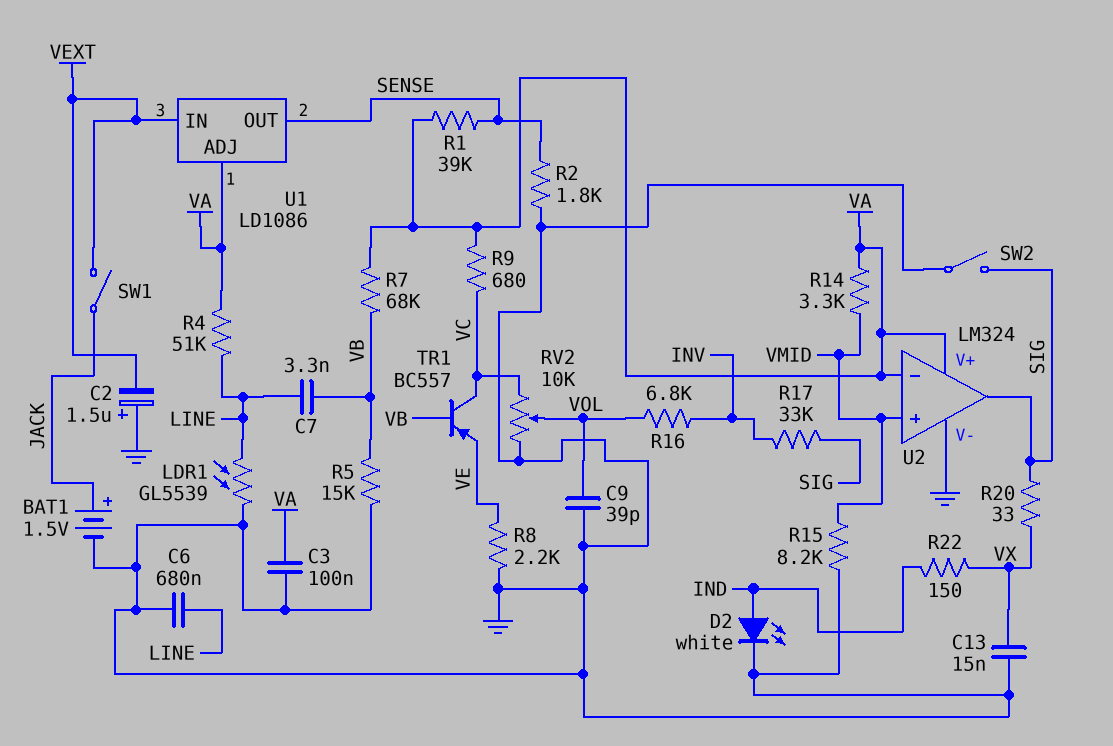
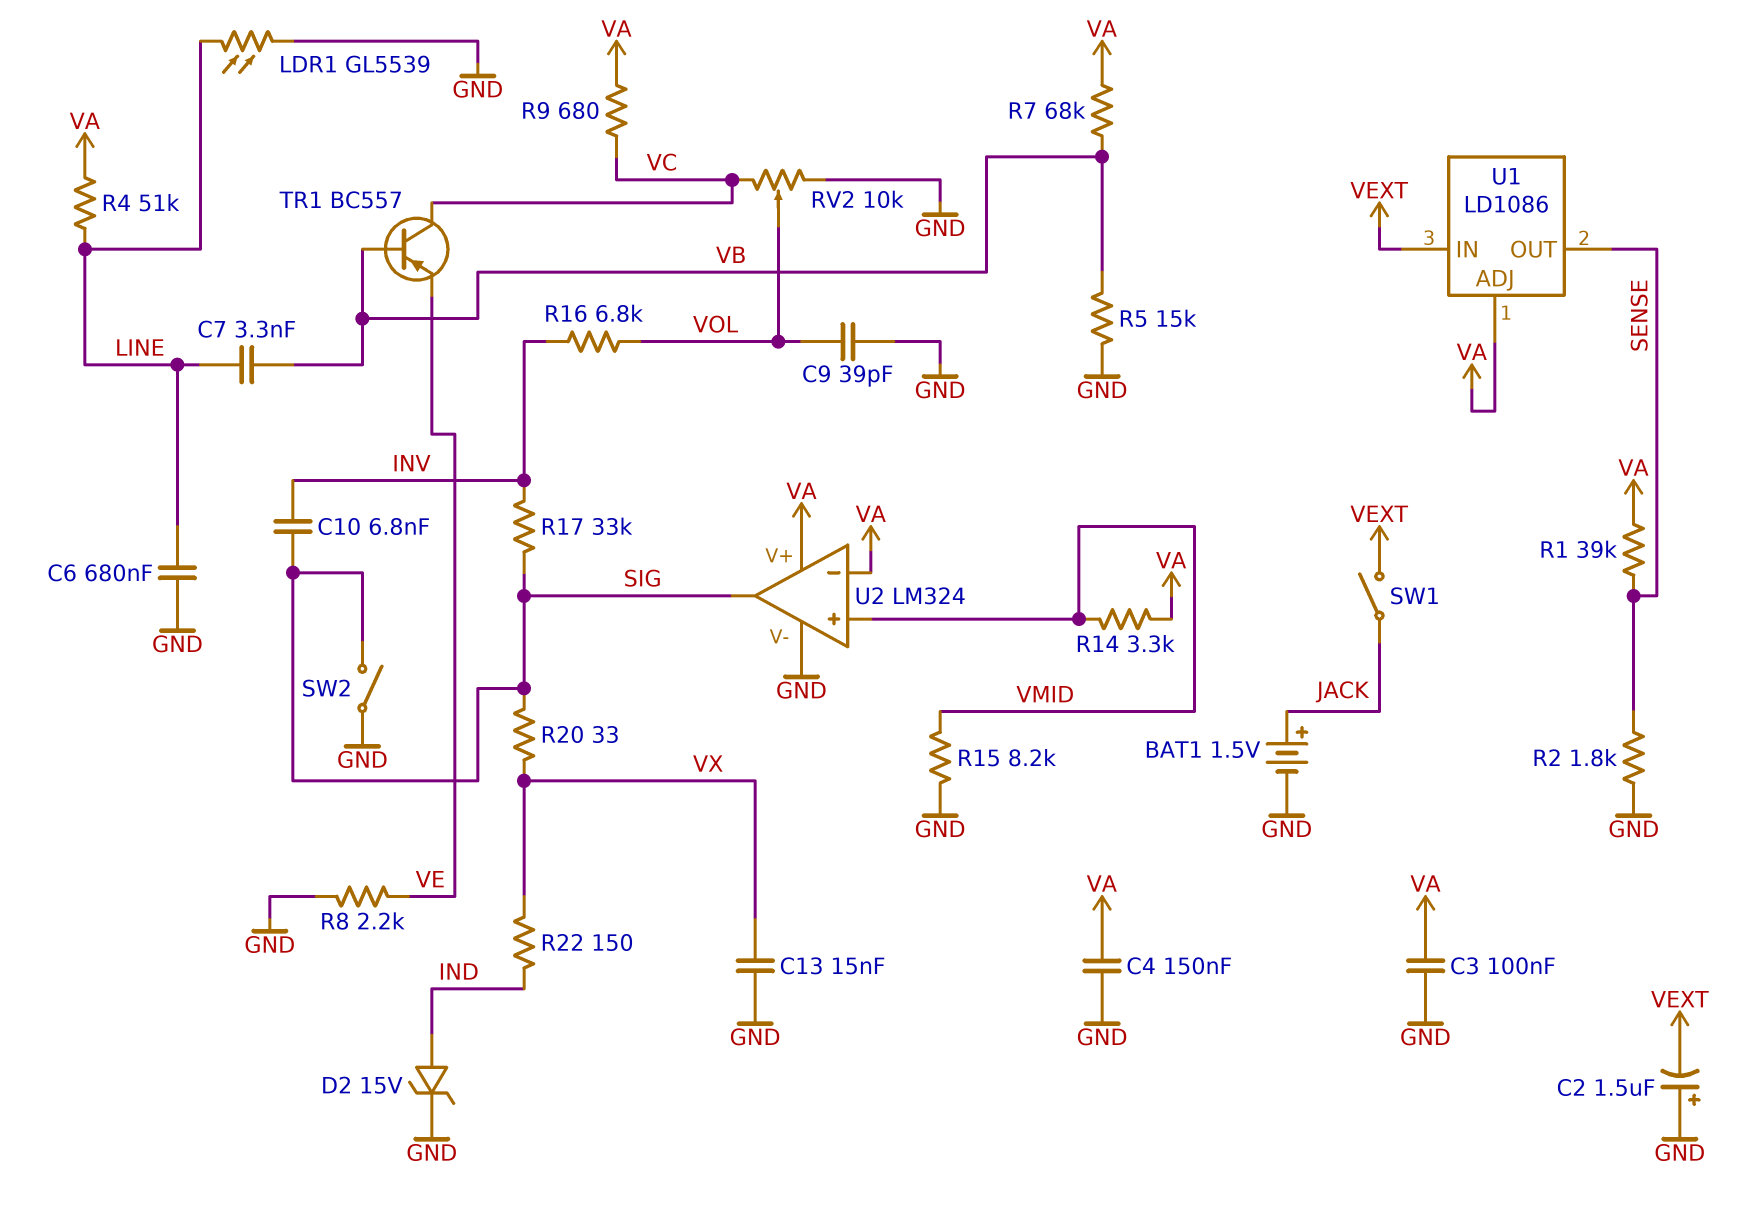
C4: none -> 150nF (GND, VA)
C10: none -> 6.8nF (INV, SIG)
D2: LED white (A IND, K GND) -> zener 15V (A IND, K GND)

